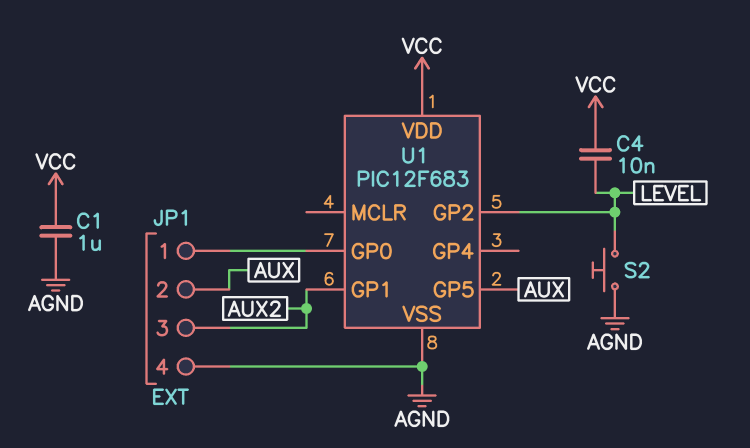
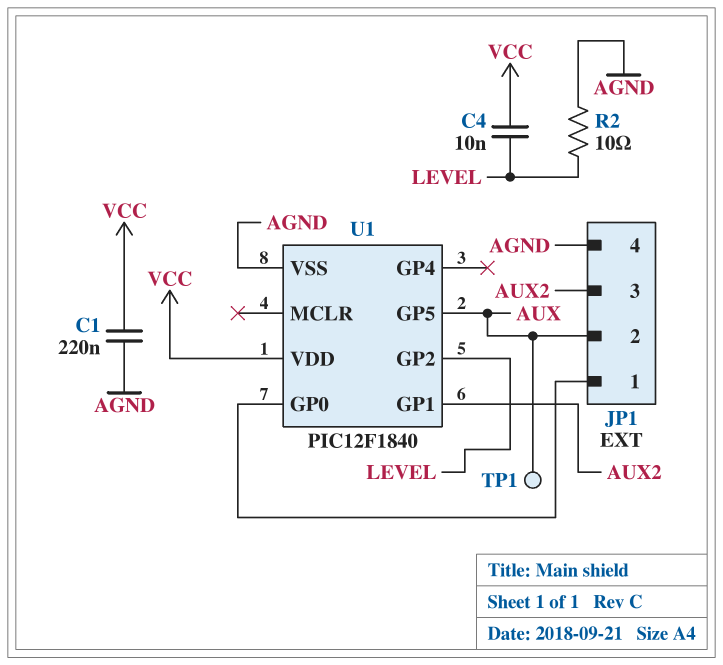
C1: 1uF (AGND, VCC) -> 220nF (AGND, VCC)
R2: none -> 10 (AGND, LEVEL)
S2: button (AGND, LEVEL) -> none
TP1: none -> test point (AUX)
U1: PIC12F683 -> PIC12F1840

